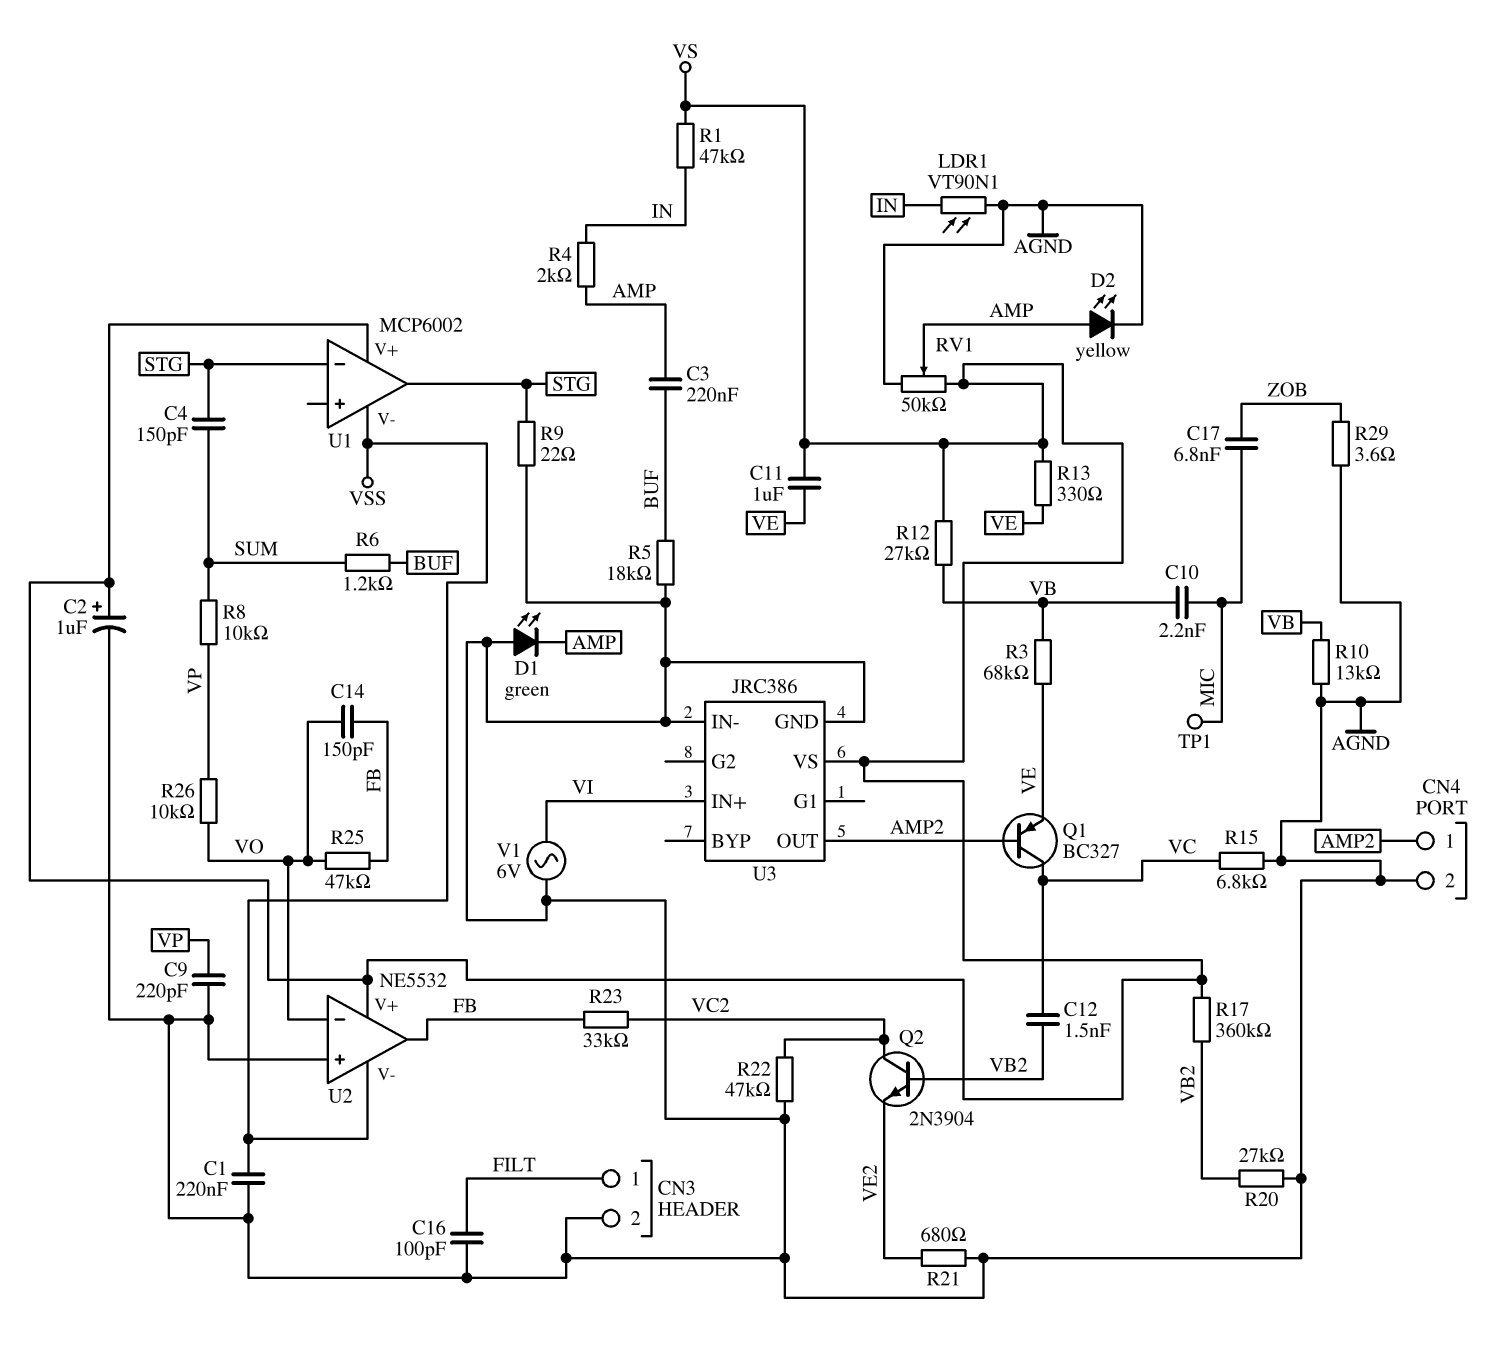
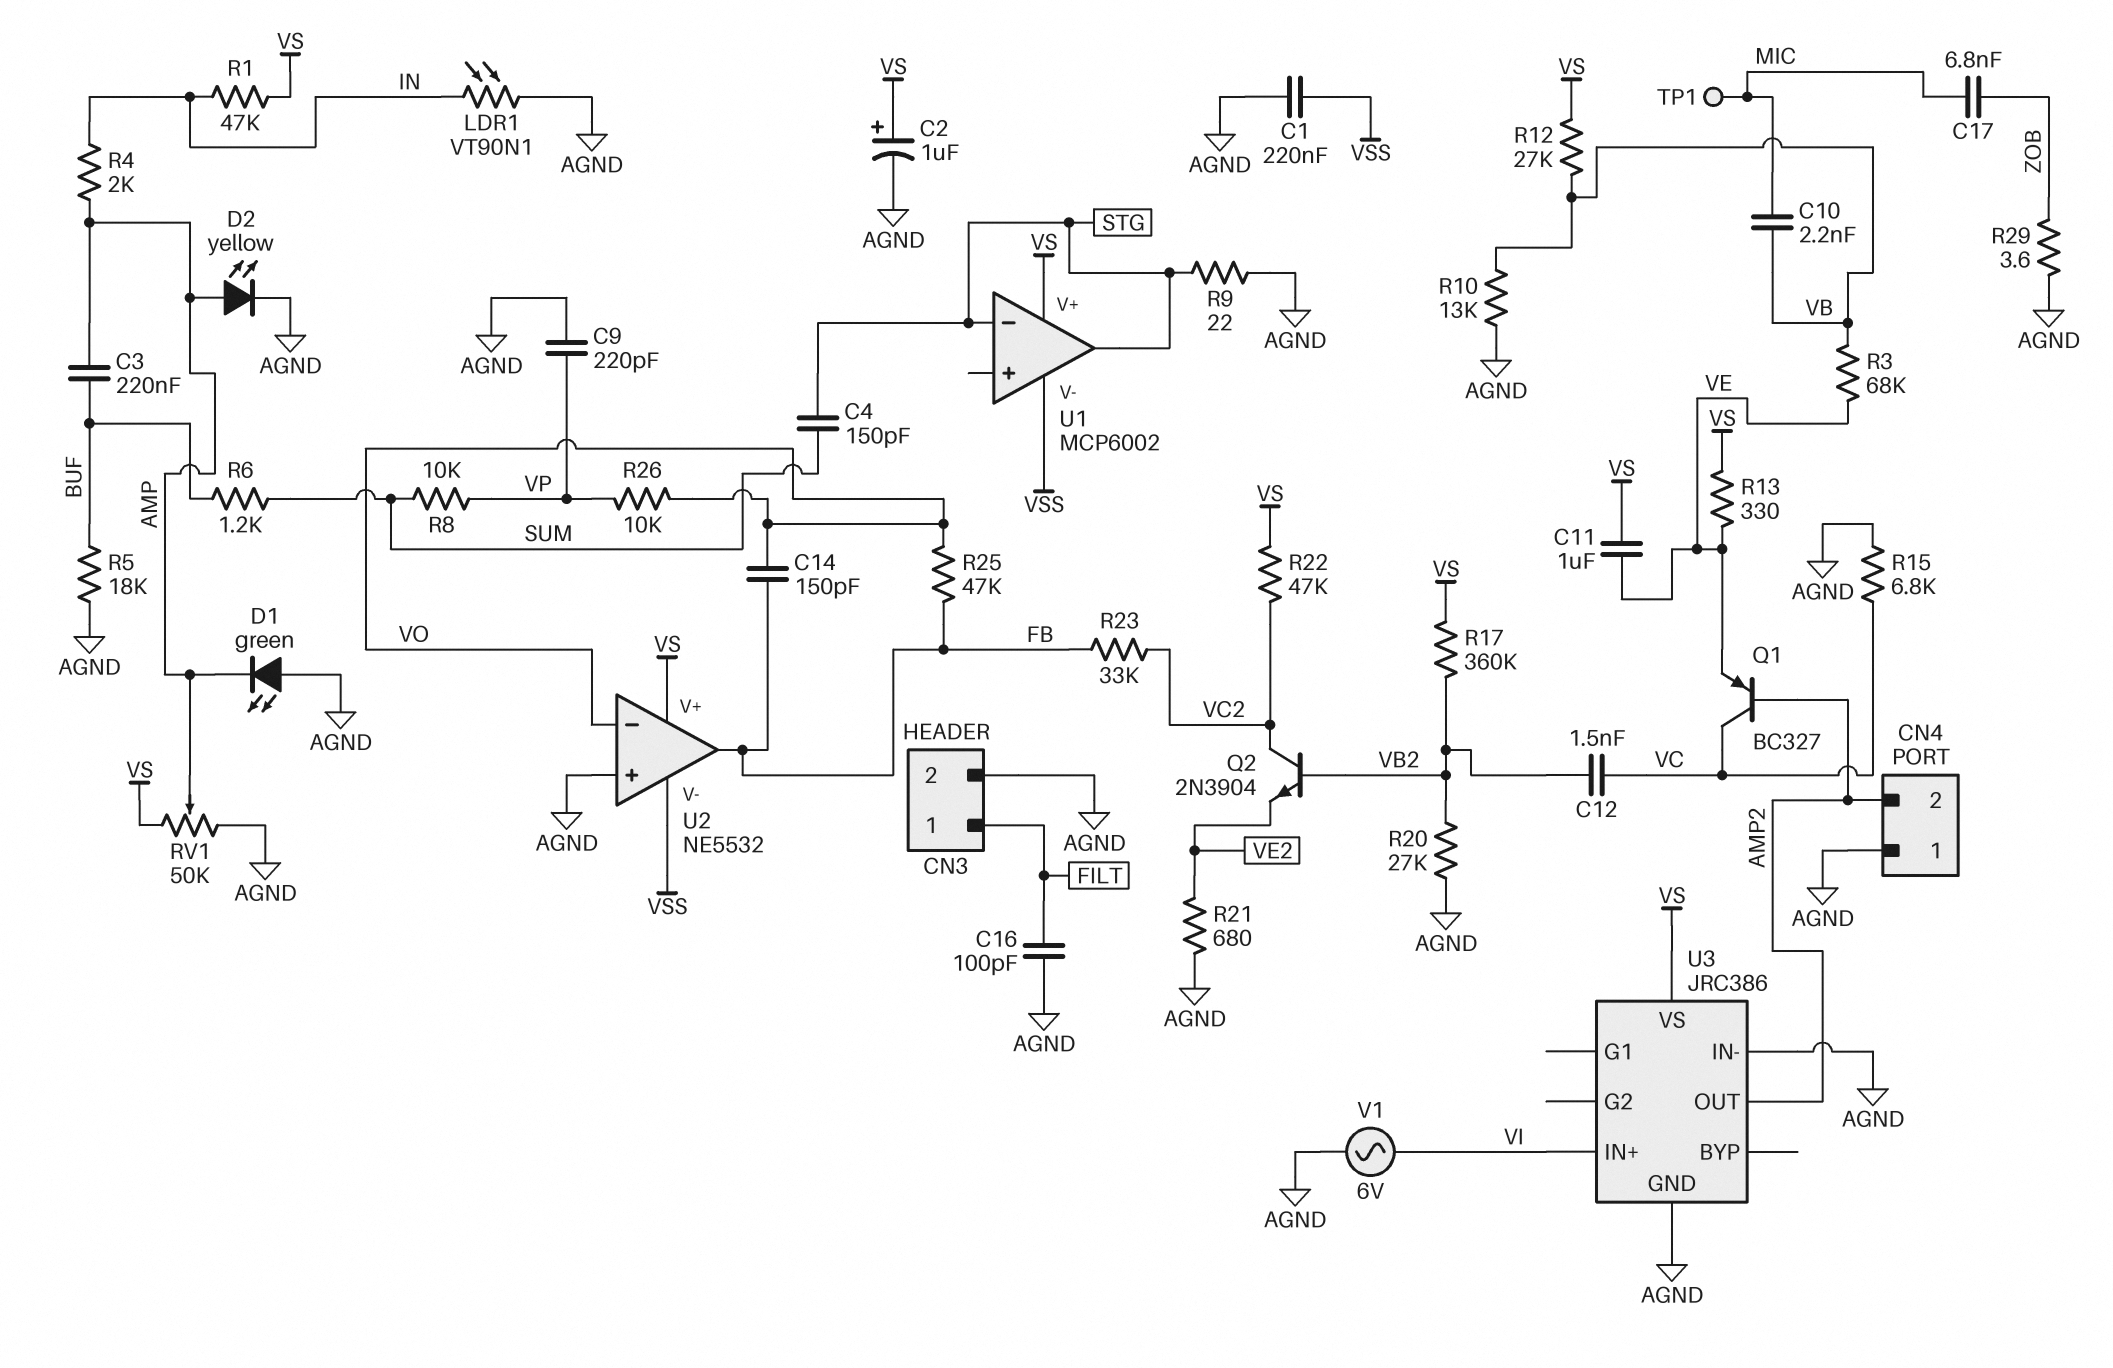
CN4 pin 1: AMP2 -> AGND
CN4 pin 2: AGND -> AMP2
R22: 47k (AGND, VC2) -> 47k (VC2, VS)

